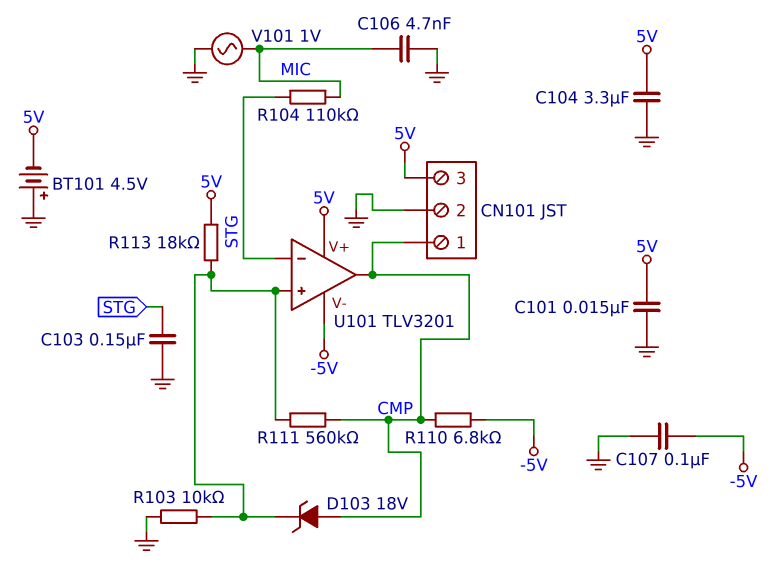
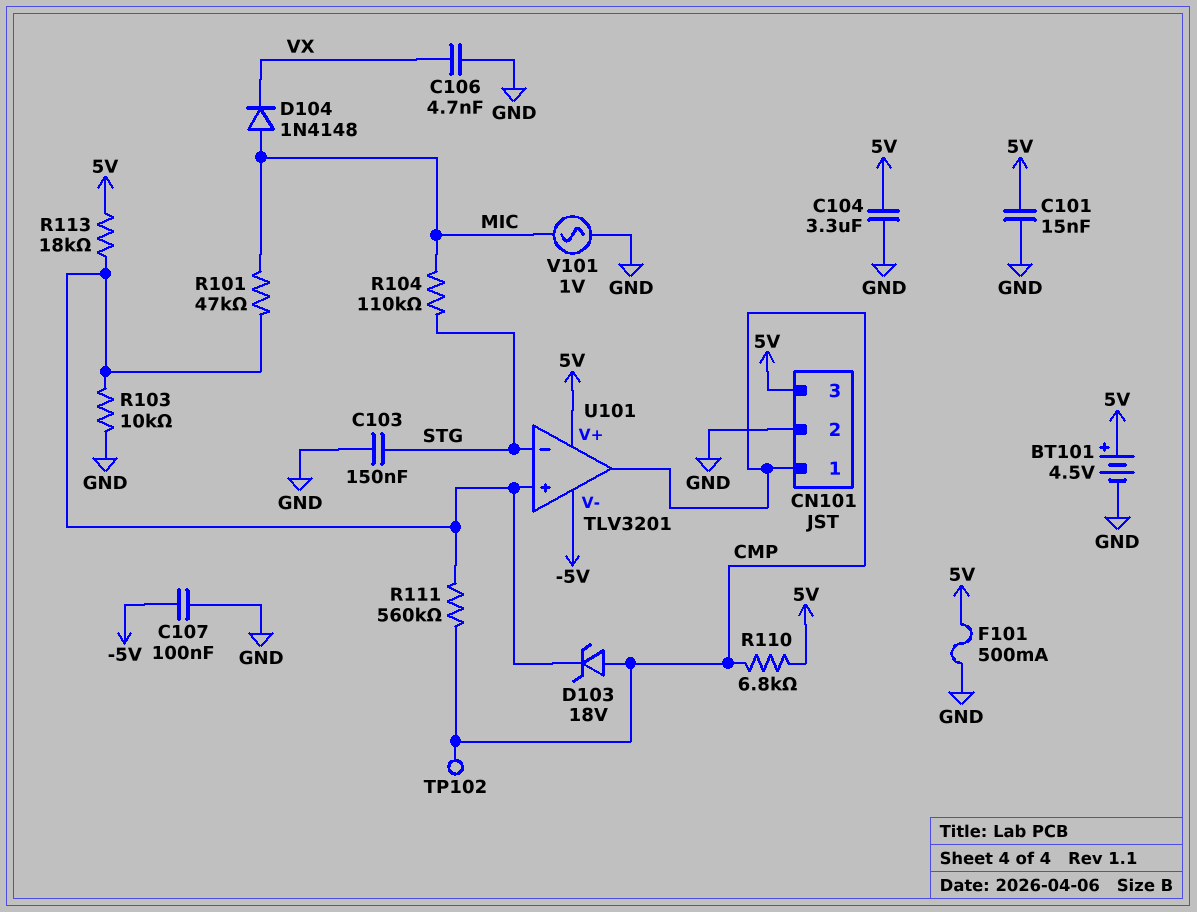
BT101: 4.5V (plus GND, minus 5V) -> 4.5V (plus 5V, minus GND)
C106: 4.7nF (GND, MIC) -> 4.7nF (GND, VX)
D104: none -> diode 1N4148 (A MIC, K VX)
F101: none -> 500mA (5V, GND)
R101: none -> 47k (MIC, U101/in+)
R110: 6.8k (-5V, CMP) -> 6.8k (5V, CMP)
TP102: none -> test point (CMP)

